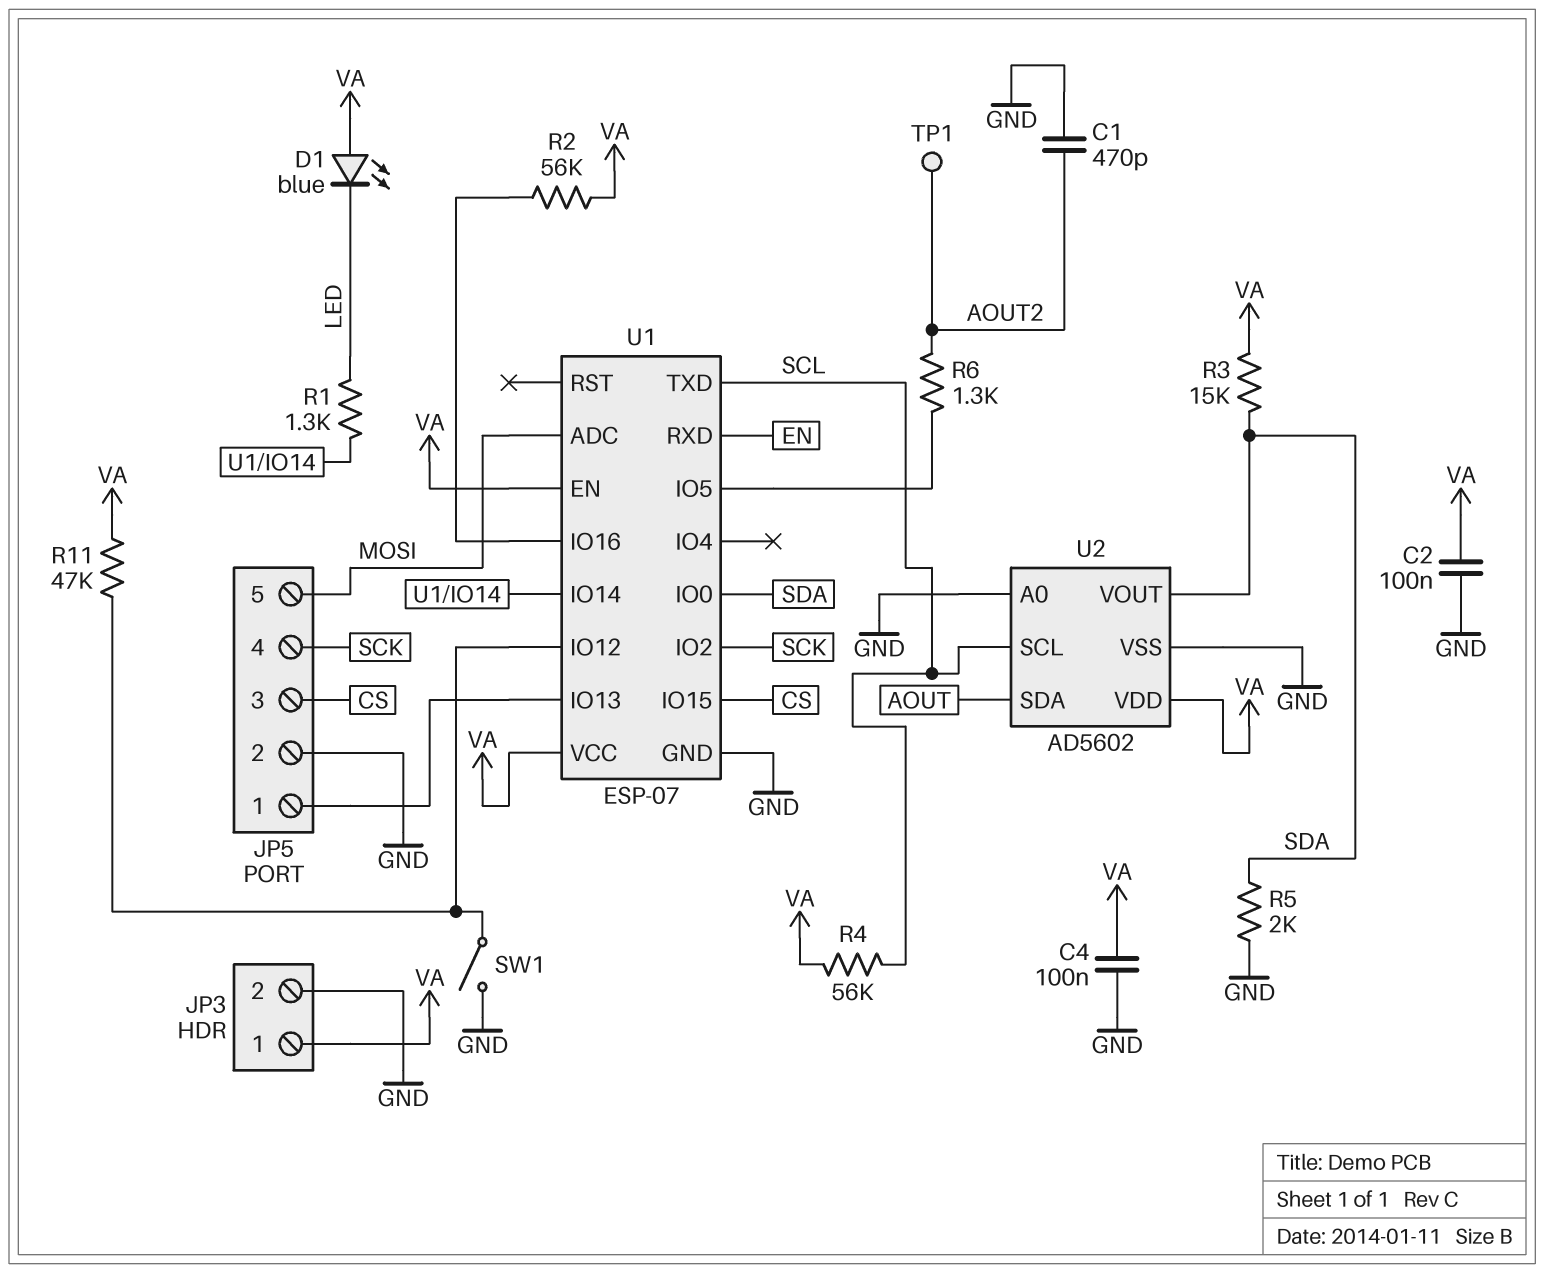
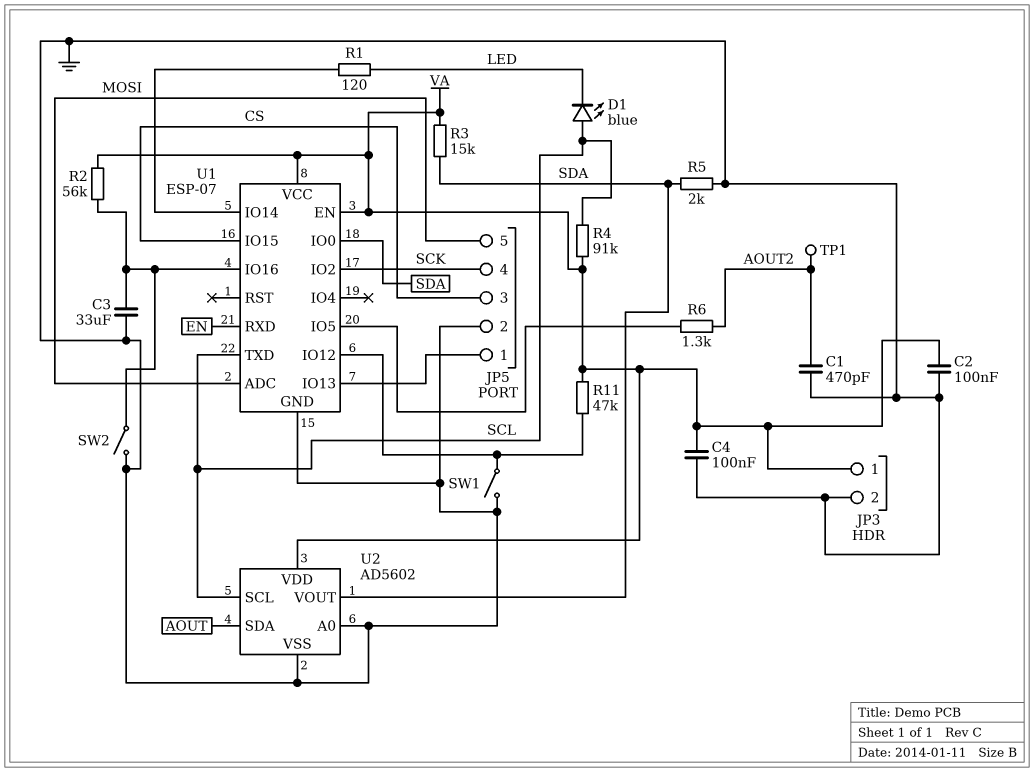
C3: none -> 33uF (GND, U1/IO16)
D1: LED blue (A VA, K LED) -> LED blue (A SCL, K LED)
R1: 1.3k (LED, U1/IO14) -> 120 (LED, U1/IO14)
R4: 56k (SCL, VA) -> 91k (SCL, VA)
SW2: none -> switch (GND, U1/IO16)

